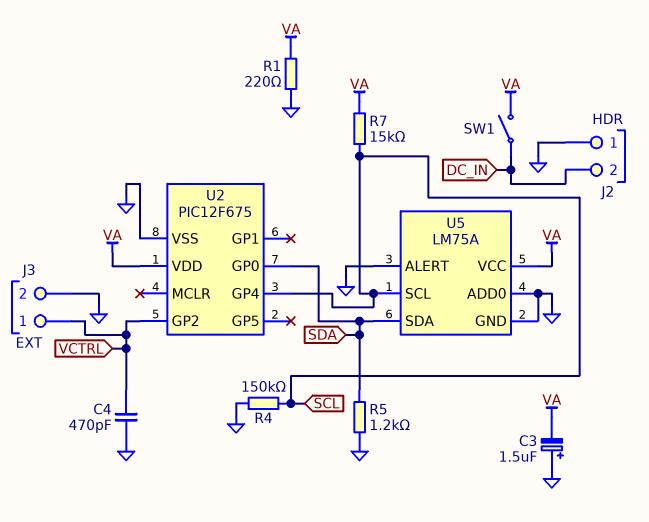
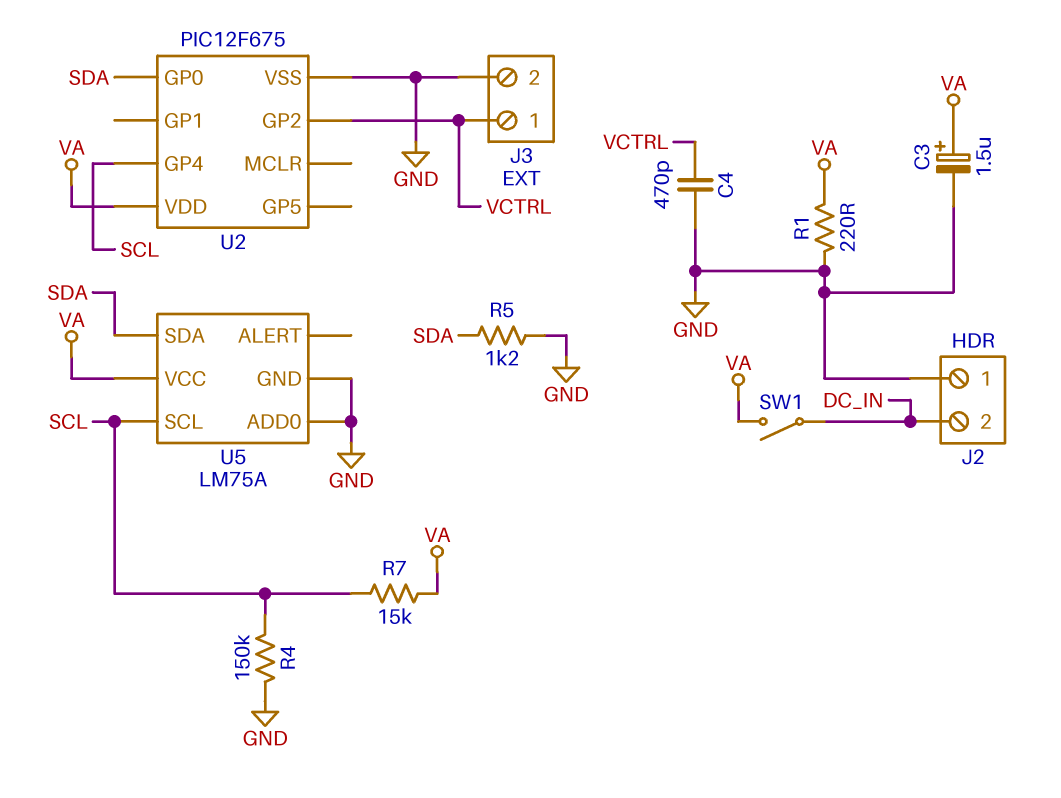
C3: 1.5uF (plus GND, minus VA) -> 1.5uF (plus VA, minus GND)
U5 pin ALERT: GND -> none

